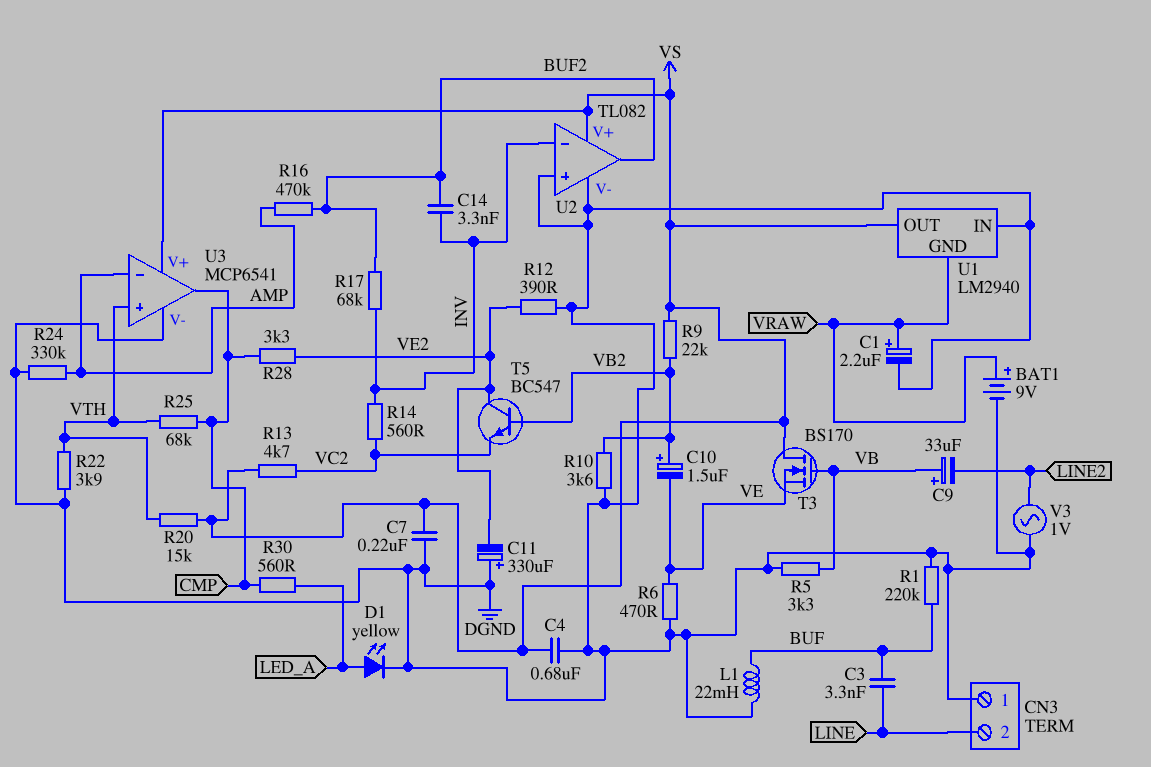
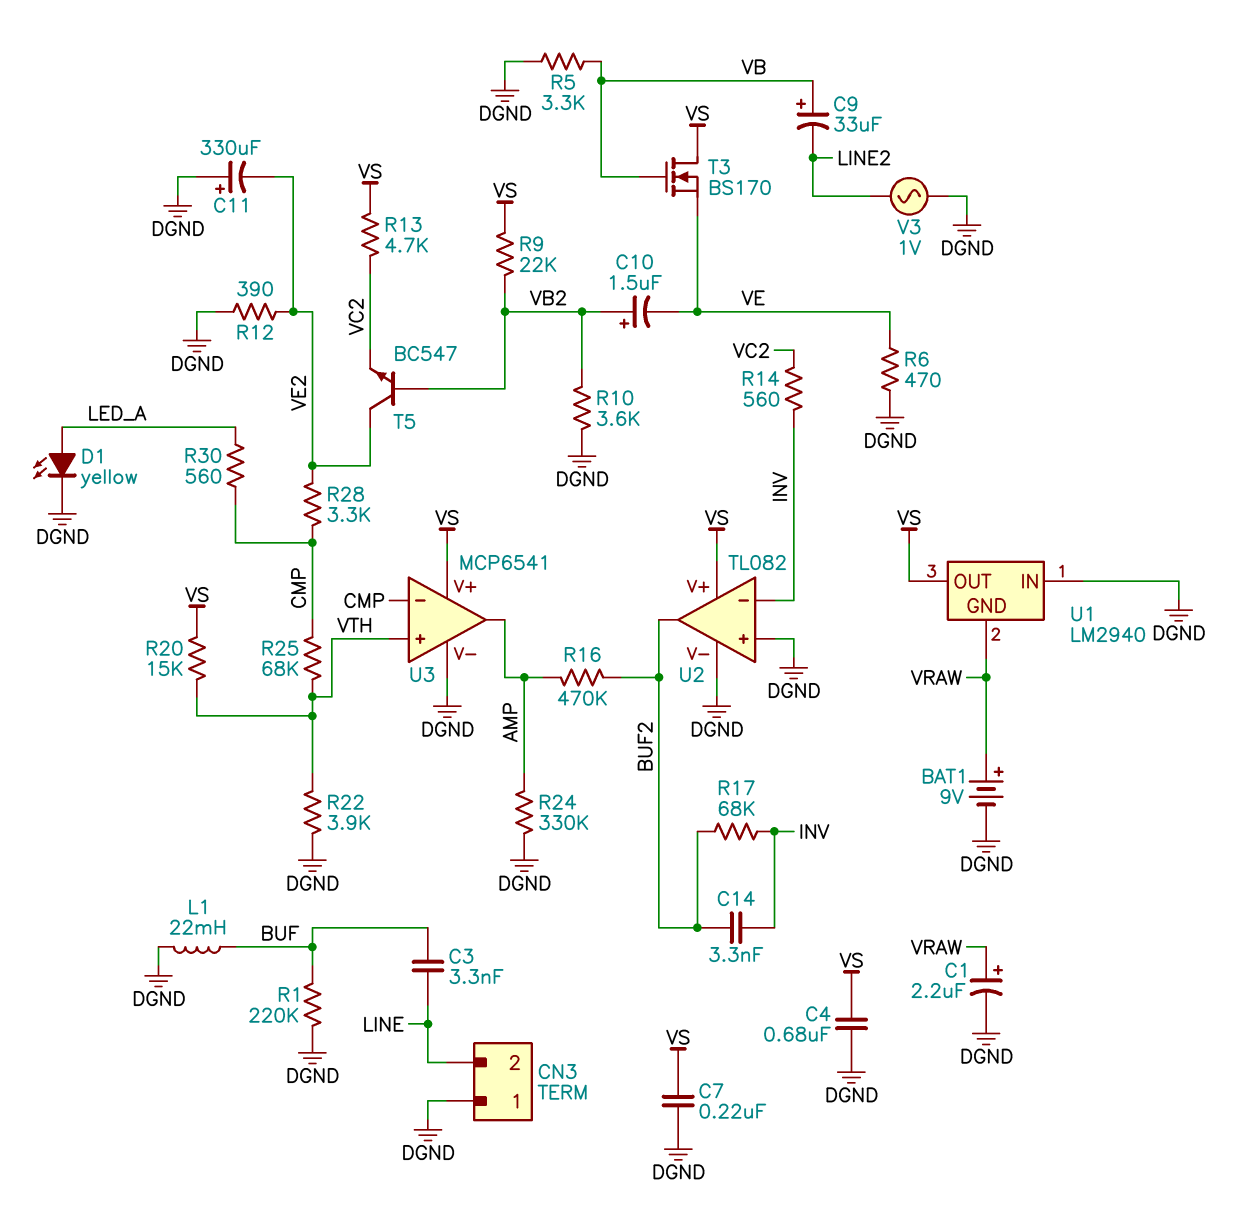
U3 pin in-: AMP -> CMP
U3 pin out: CMP -> AMP

